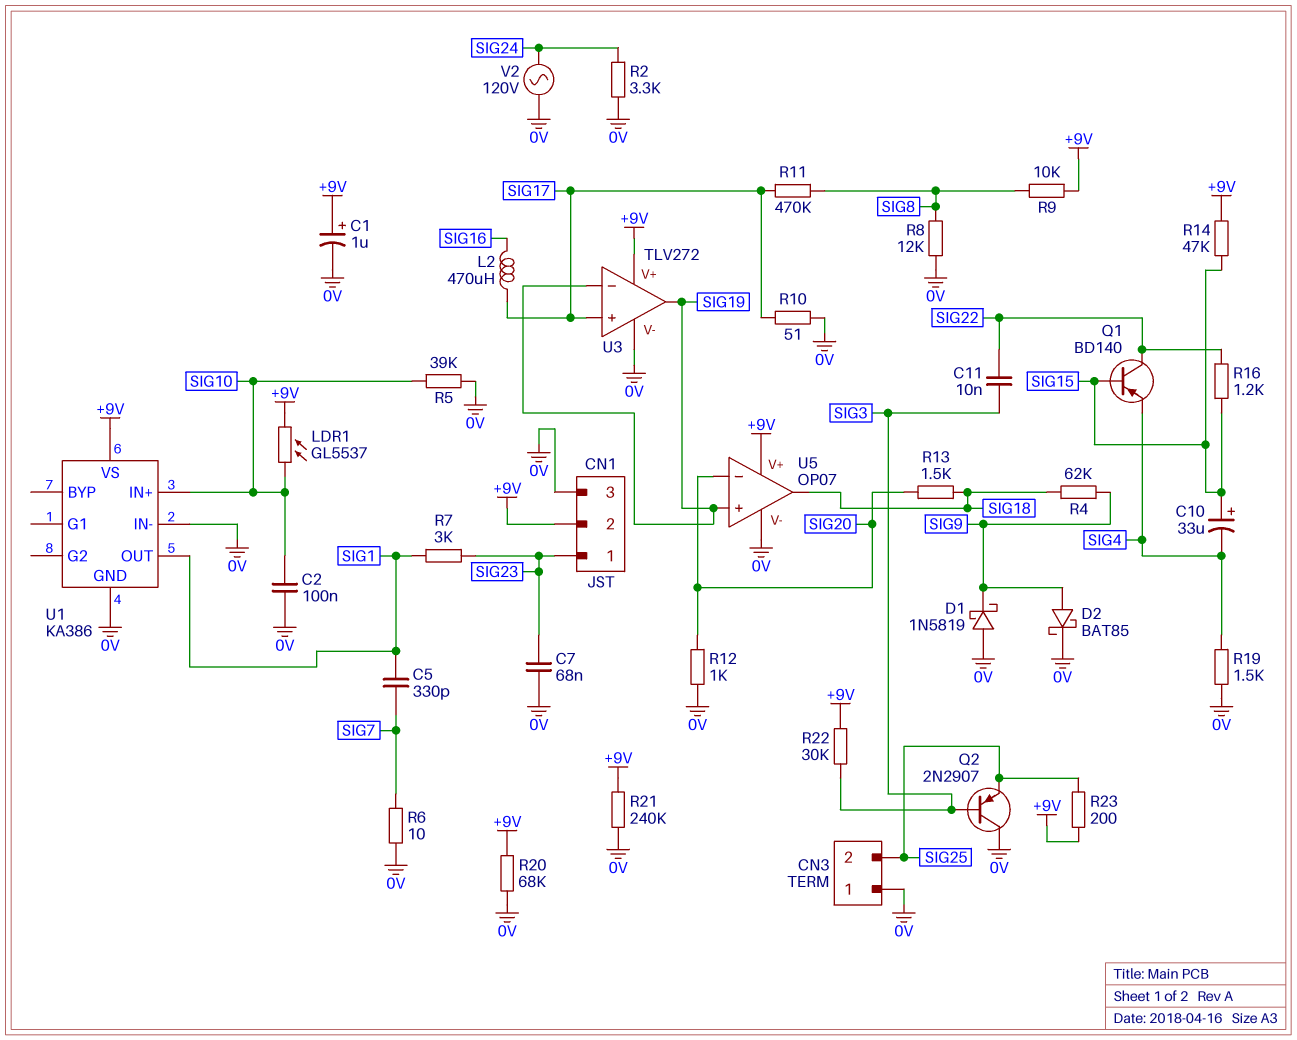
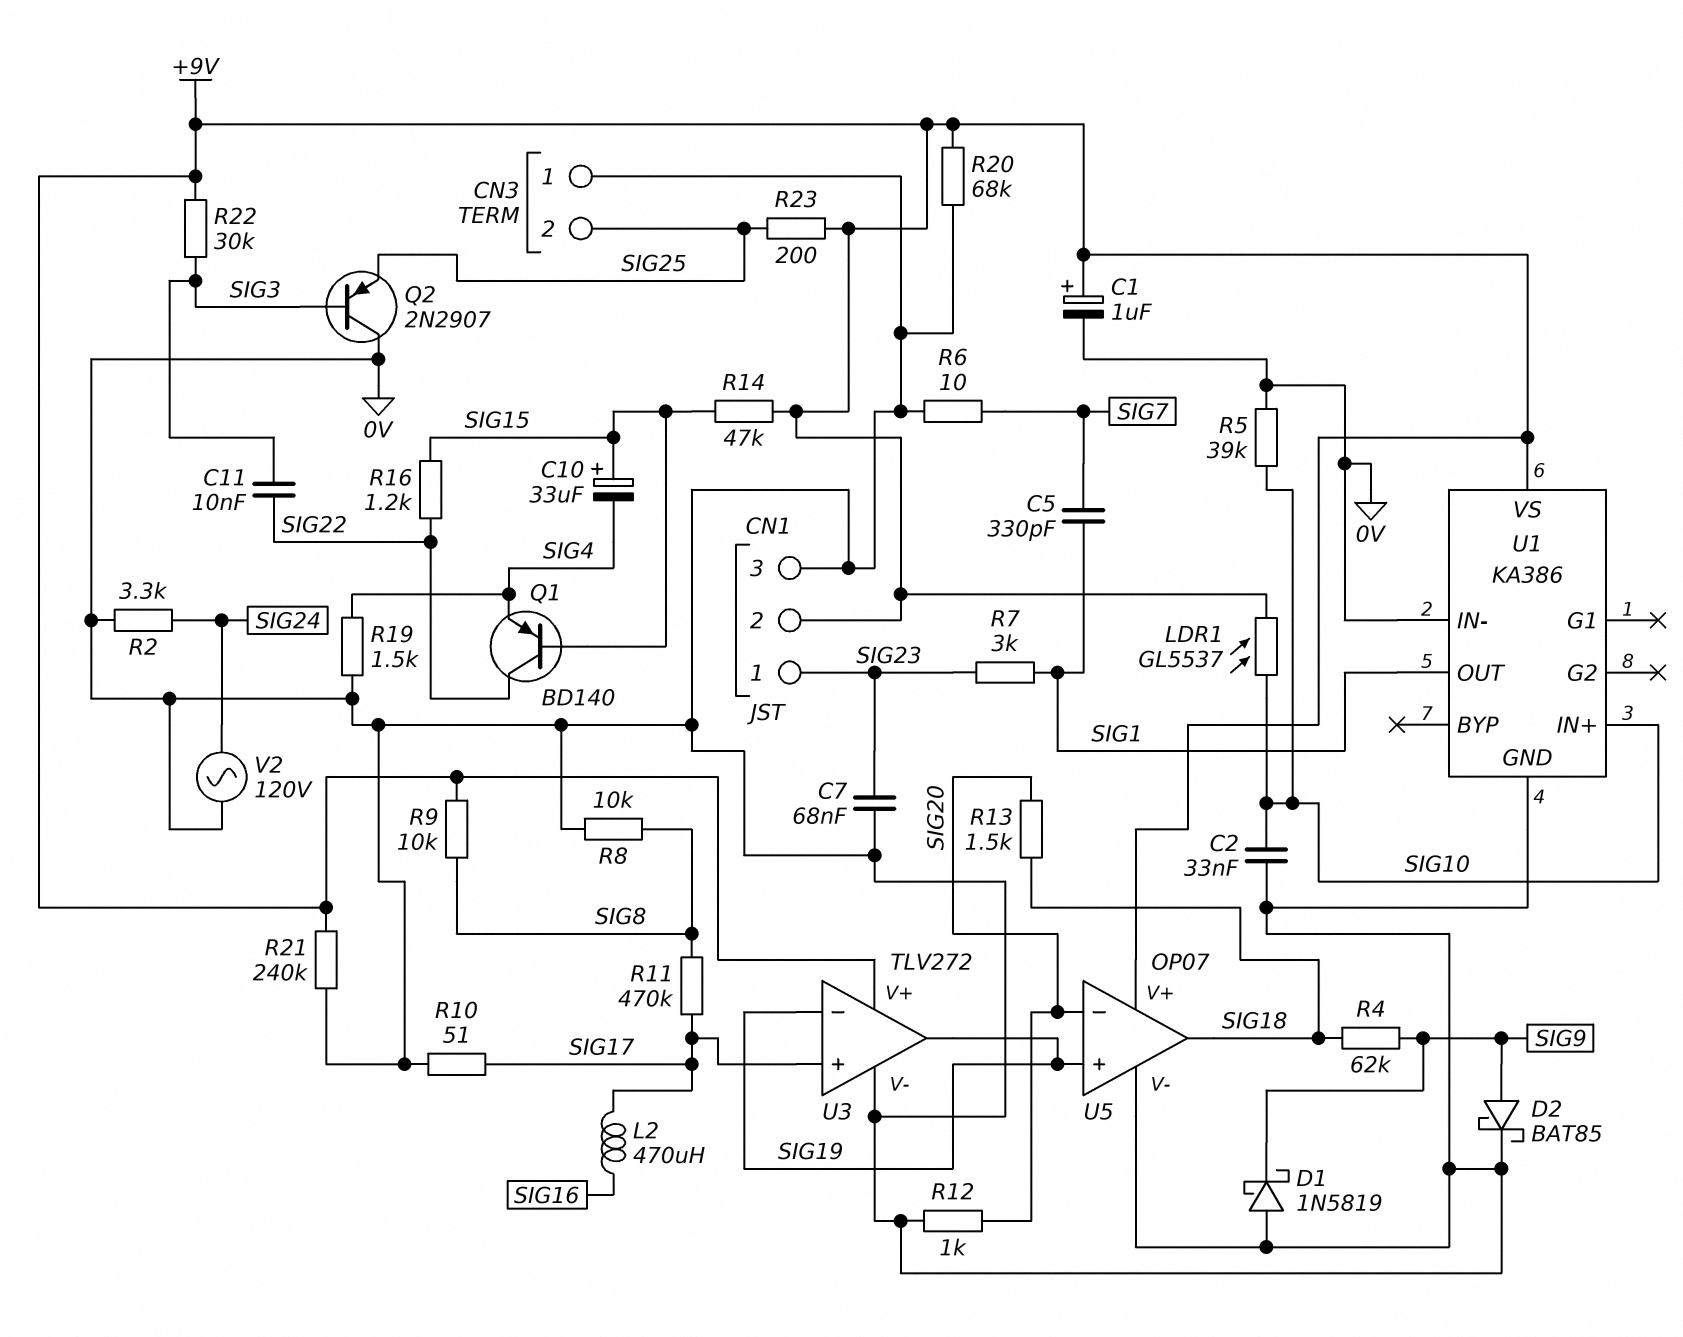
C2: 100nF (0V, SIG10) -> 33nF (0V, SIG10)
R8: 12k (0V, SIG8) -> 10k (0V, SIG8)

